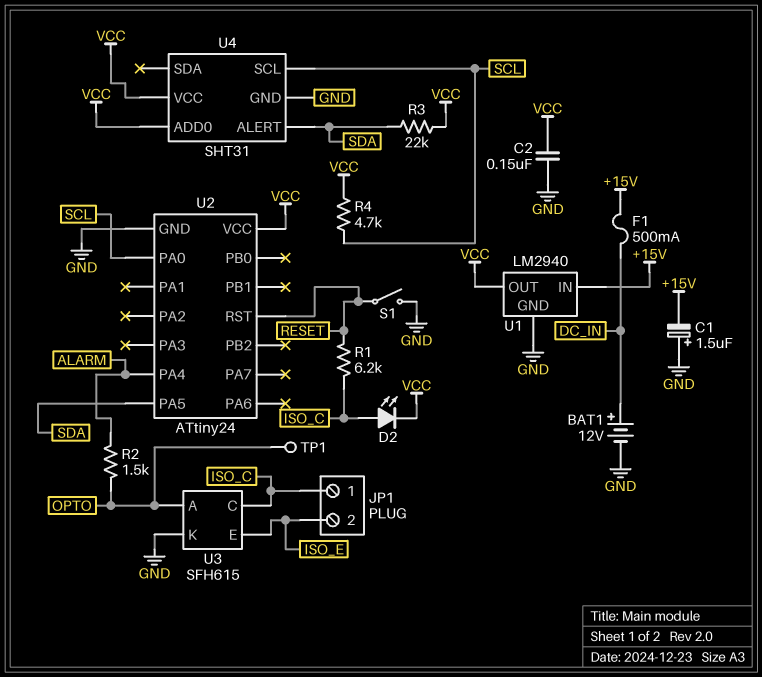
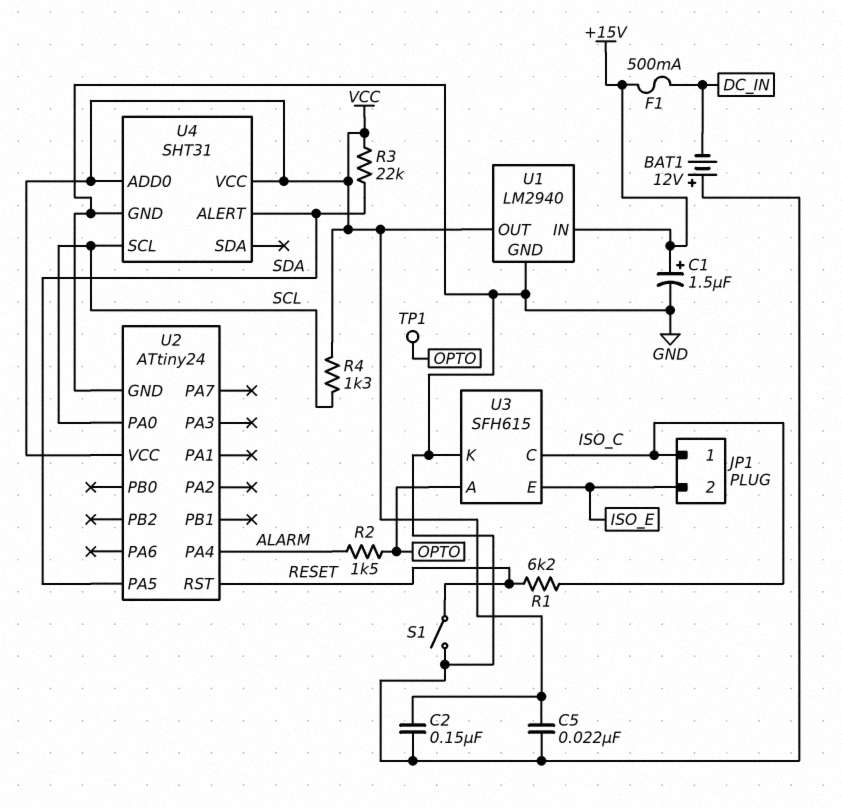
BAT1: 12V (plus DC_IN, minus GND) -> 12V (plus GND, minus DC_IN)
C1: 1.5uF (plus GND, minus +15V) -> 1.5uF (plus +15V, minus GND)
C5: none -> 22nF (GND, VCC)
D2: LED (A ISO_C, K VCC) -> none
R4: 4.7k (SCL, VCC) -> 1.3k (SCL, VCC)

